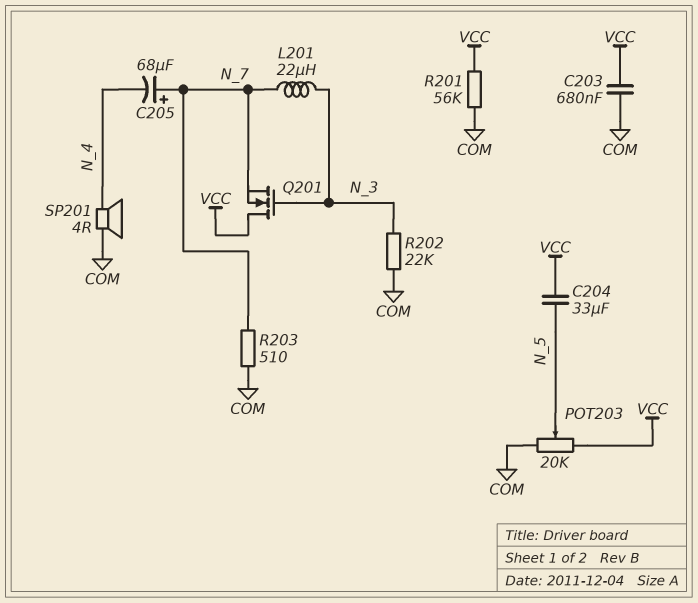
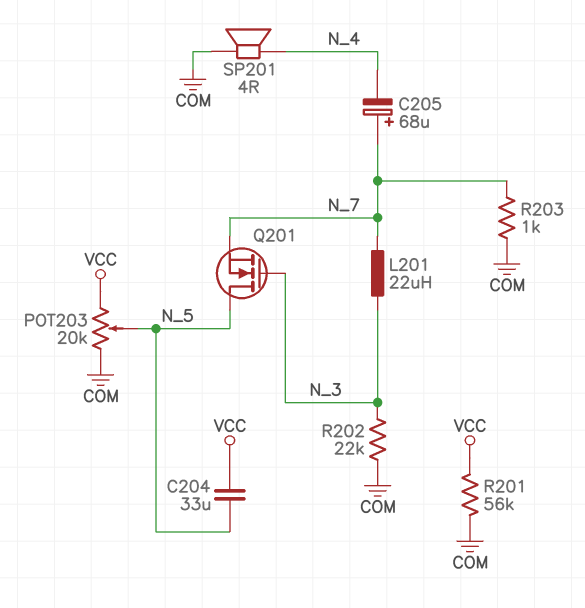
C203: 680nF (COM, VCC) -> none
Q201: NMOS (G N_3, D VCC, S N_7) -> NMOS (G N_3, D N_5, S N_7)
R203: 510 (COM, N_7) -> 1k (COM, N_7)

